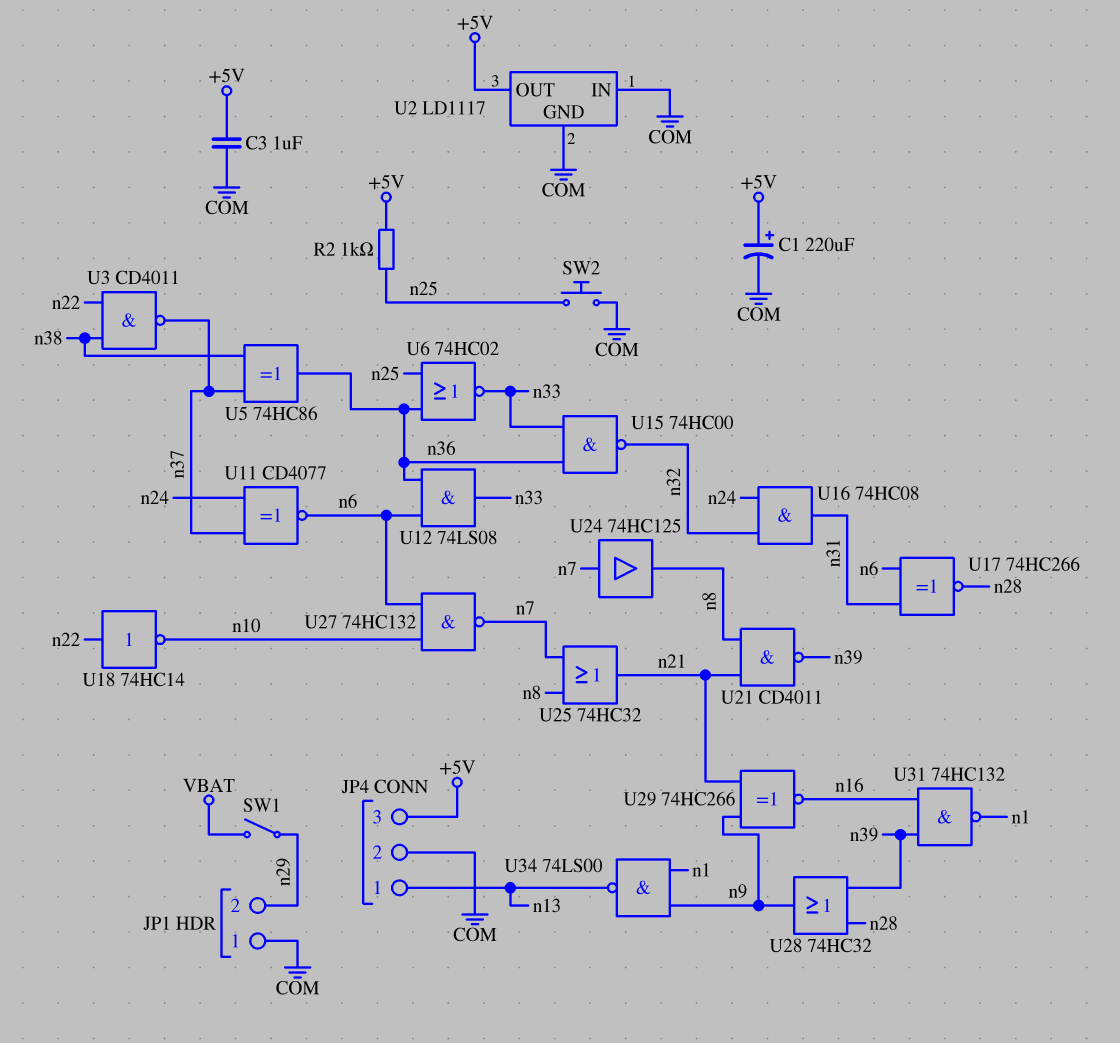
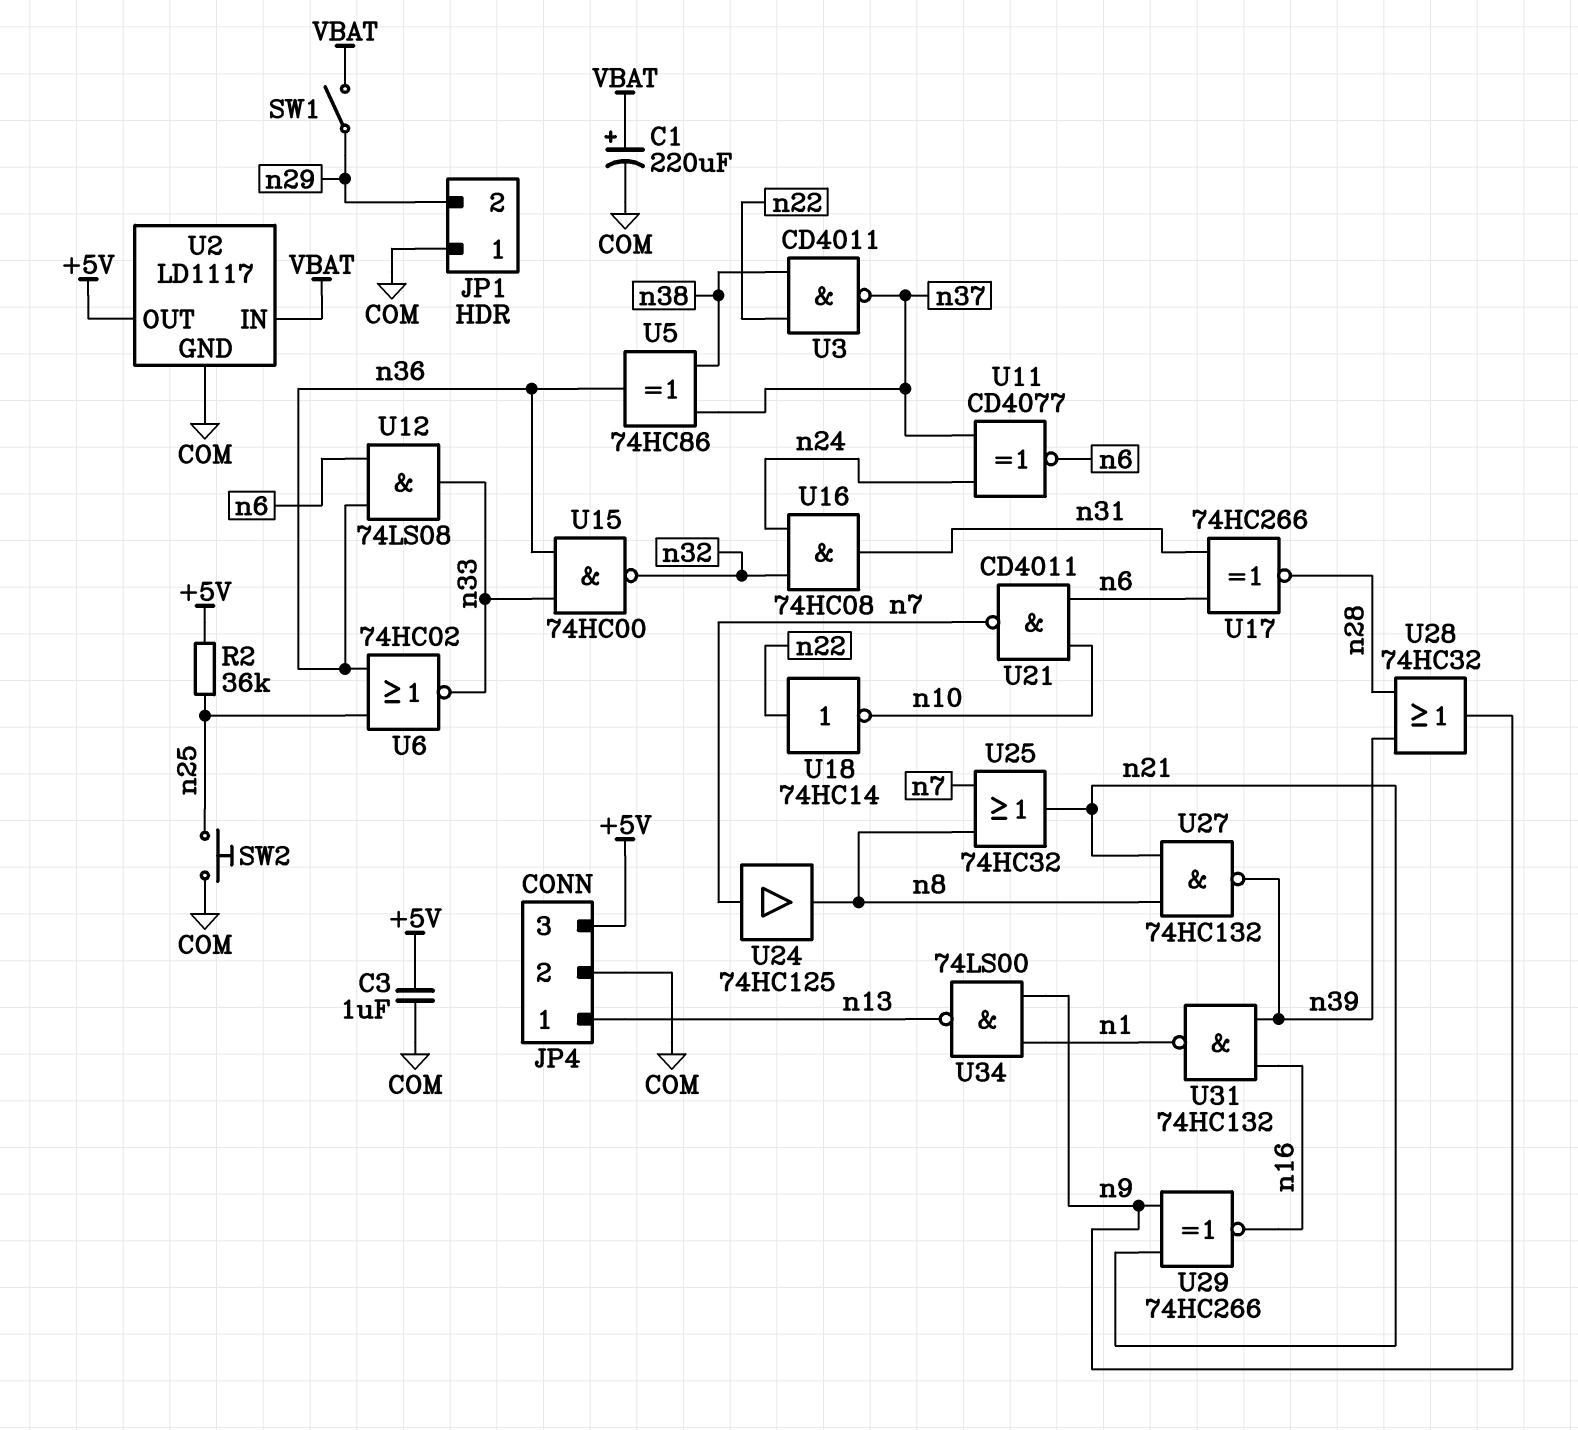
C1: 220uF (plus +5V, minus COM) -> 220uF (plus VBAT, minus COM)
R2: 1k (+5V, n25) -> 36k (+5V, n25)
U2 pin IN: COM -> VBAT
U21: NAND CD4011 (in n8, in n21, out n39) -> NAND CD4011 (in n6, in n10, out n7)
U27: NAND 74HC132 (in n6, in n10, out n7) -> NAND 74HC132 (in n8, in n21, out n39)

